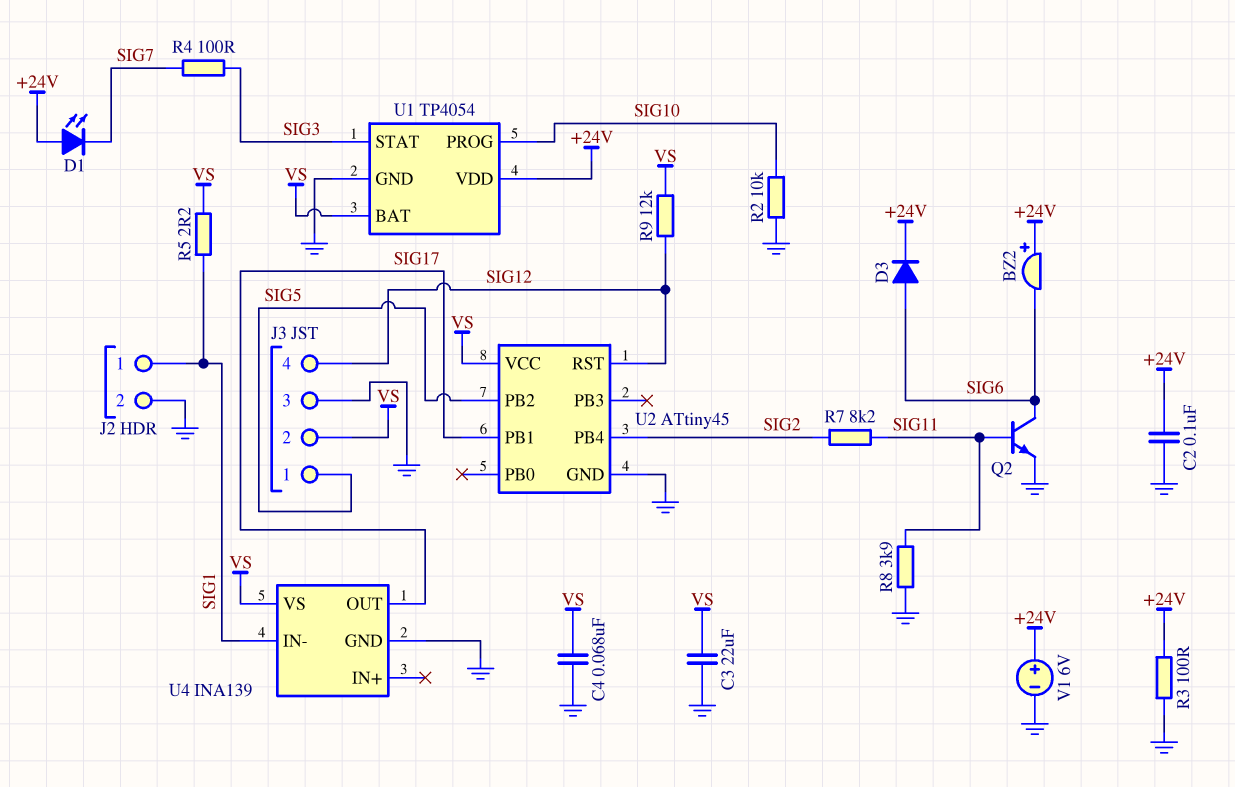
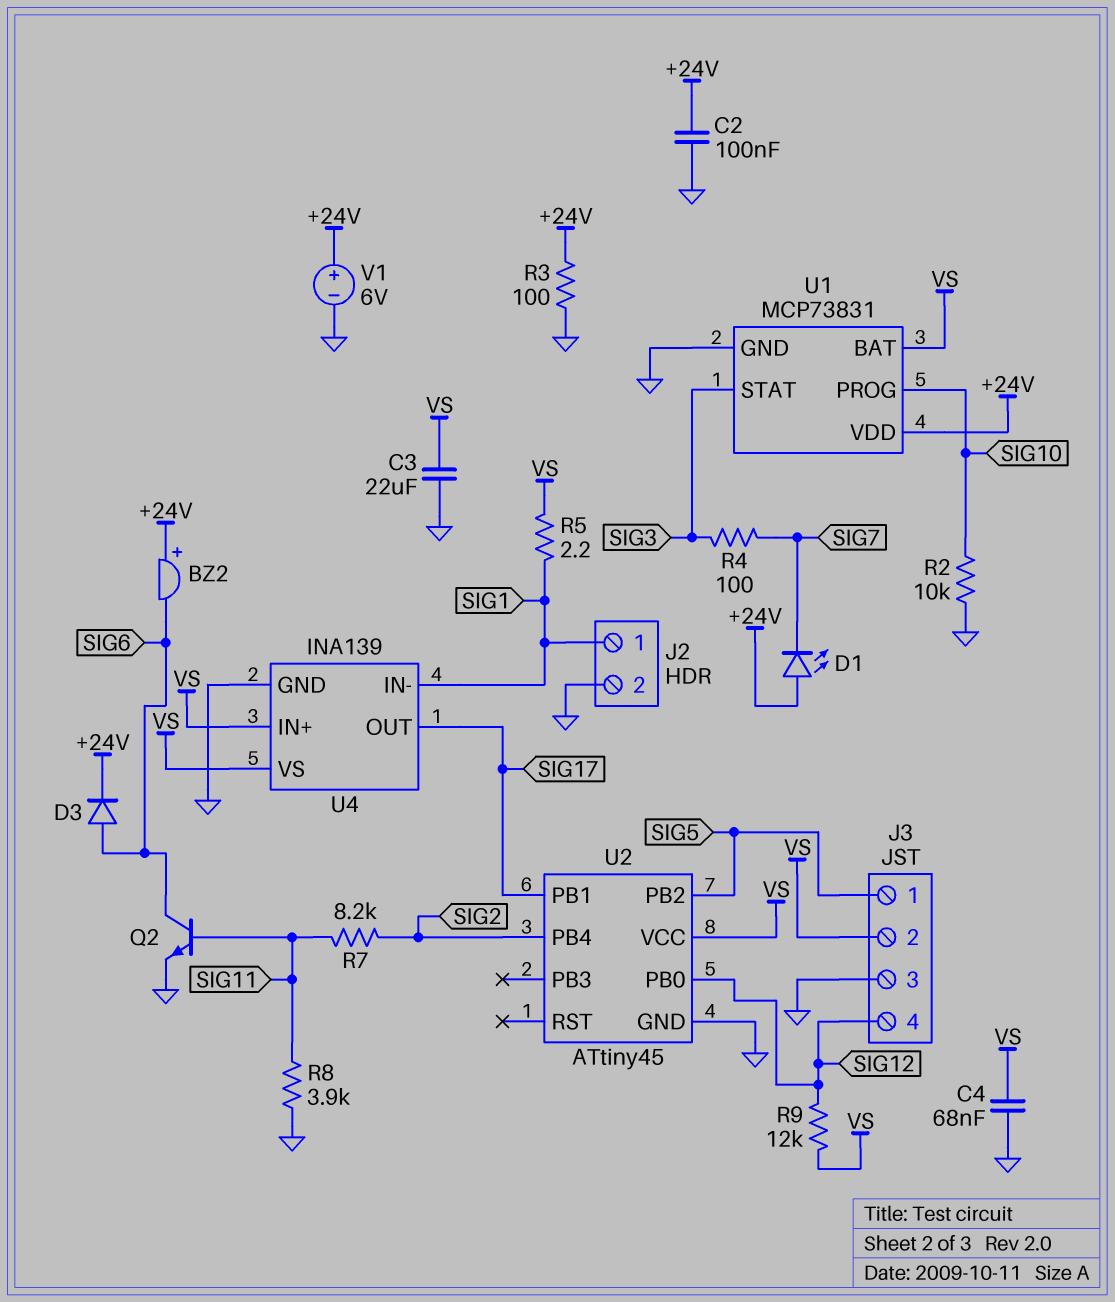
U1: TP4054 -> MCP73831
U2 pin PB0: none -> SIG12
U2 pin RST: SIG12 -> none
U4 pin IN+: none -> VS

